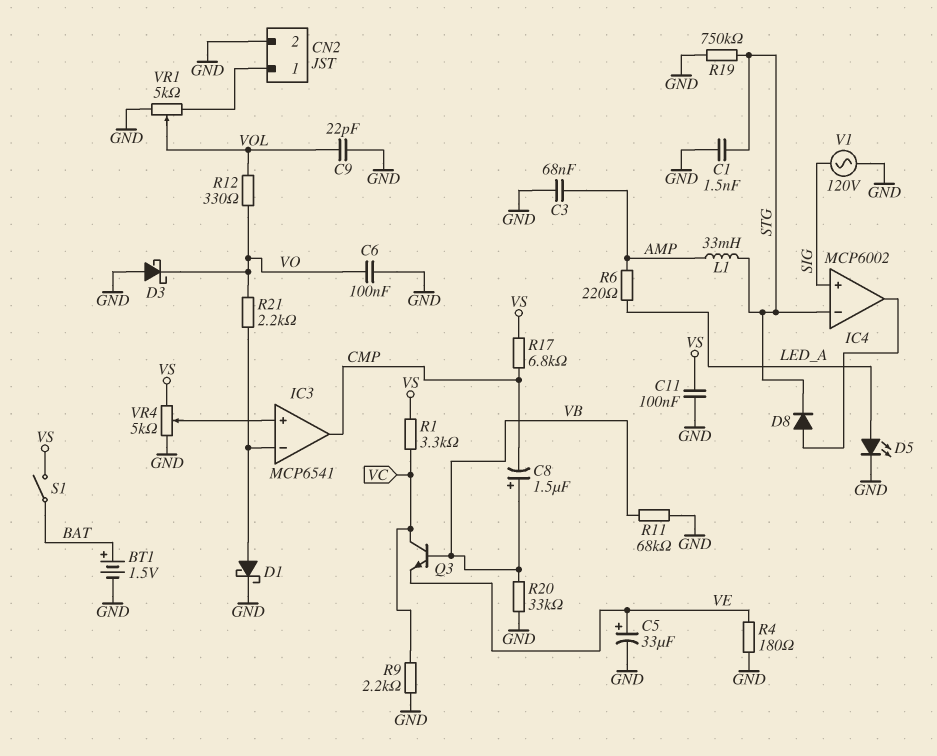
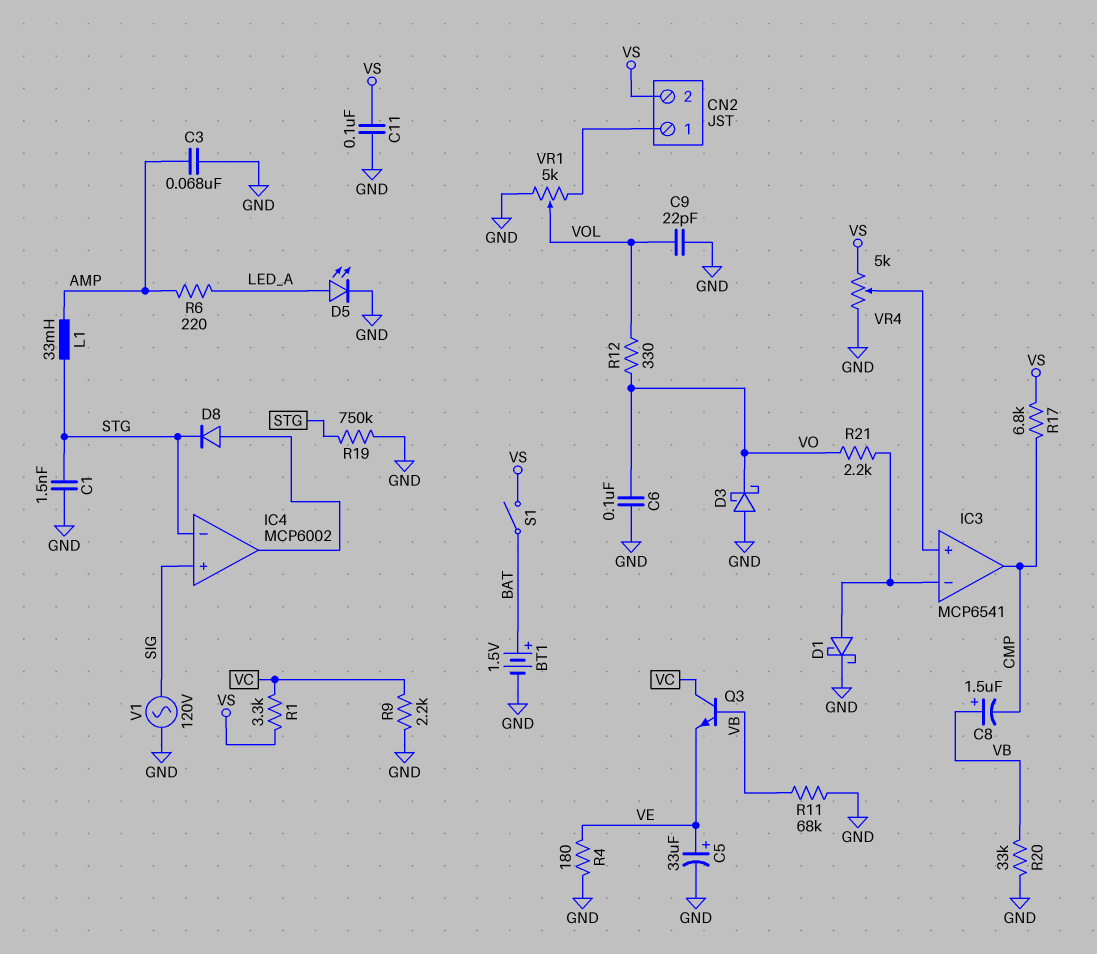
CN2 pin 2: GND -> VS

